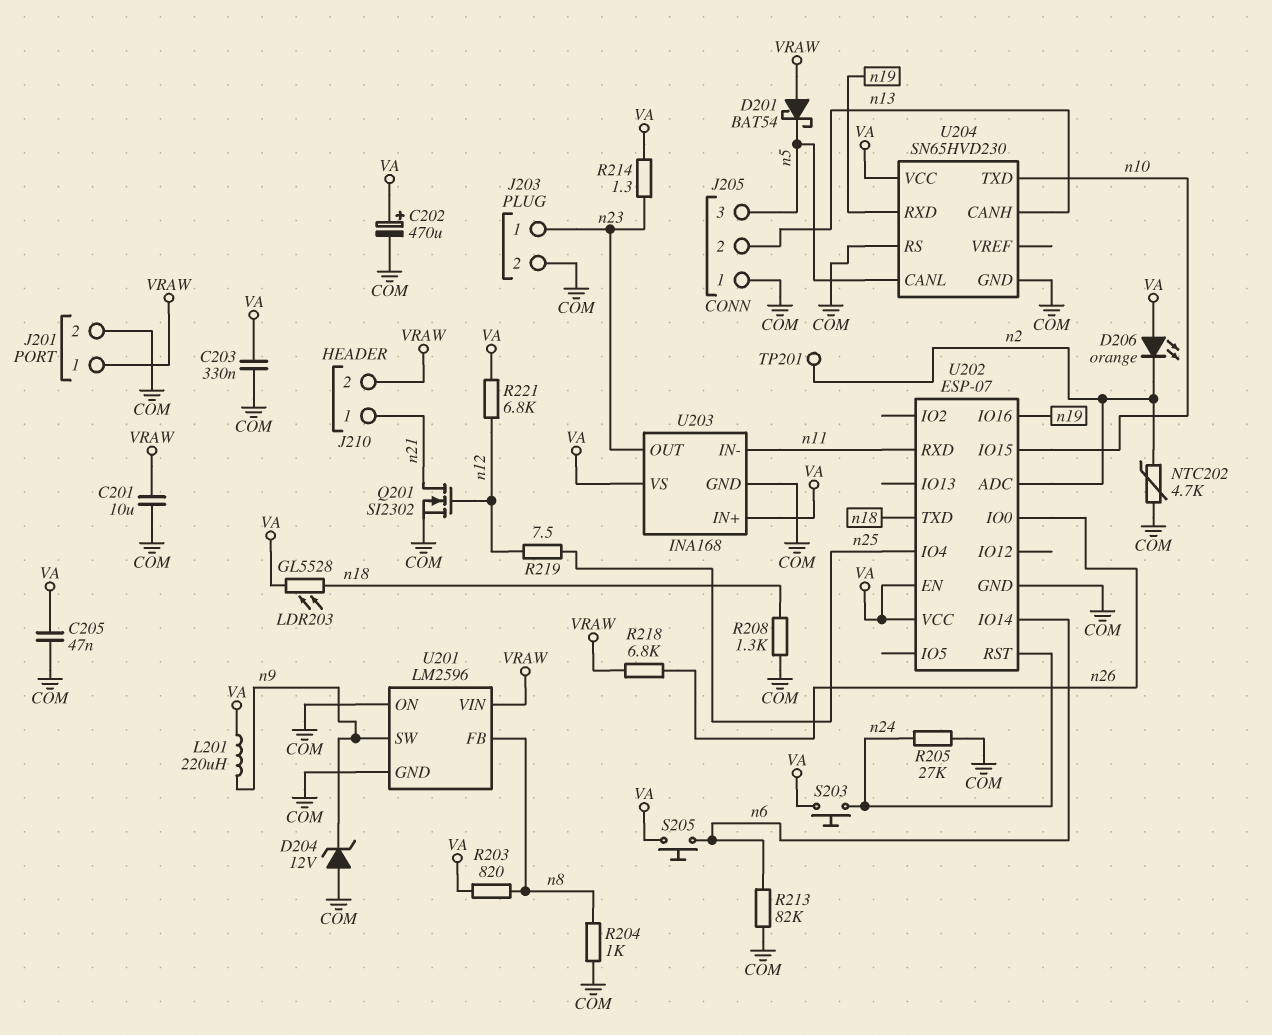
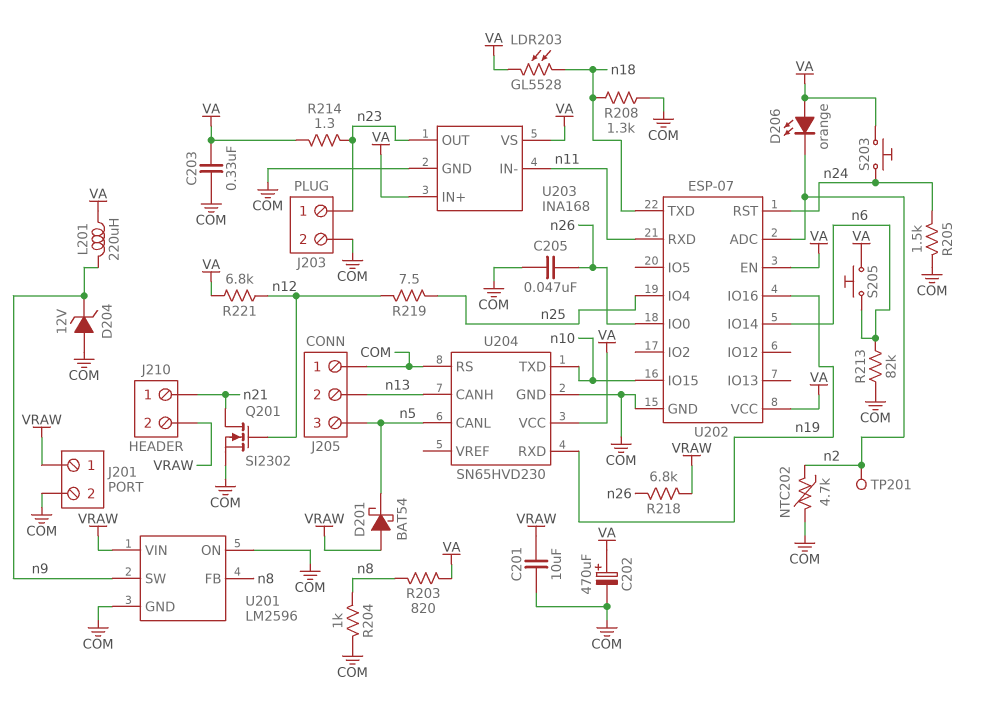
C205: 47nF (COM, VA) -> 47nF (COM, n26)
R205: 27k (COM, n24) -> 1.5k (COM, n24)

